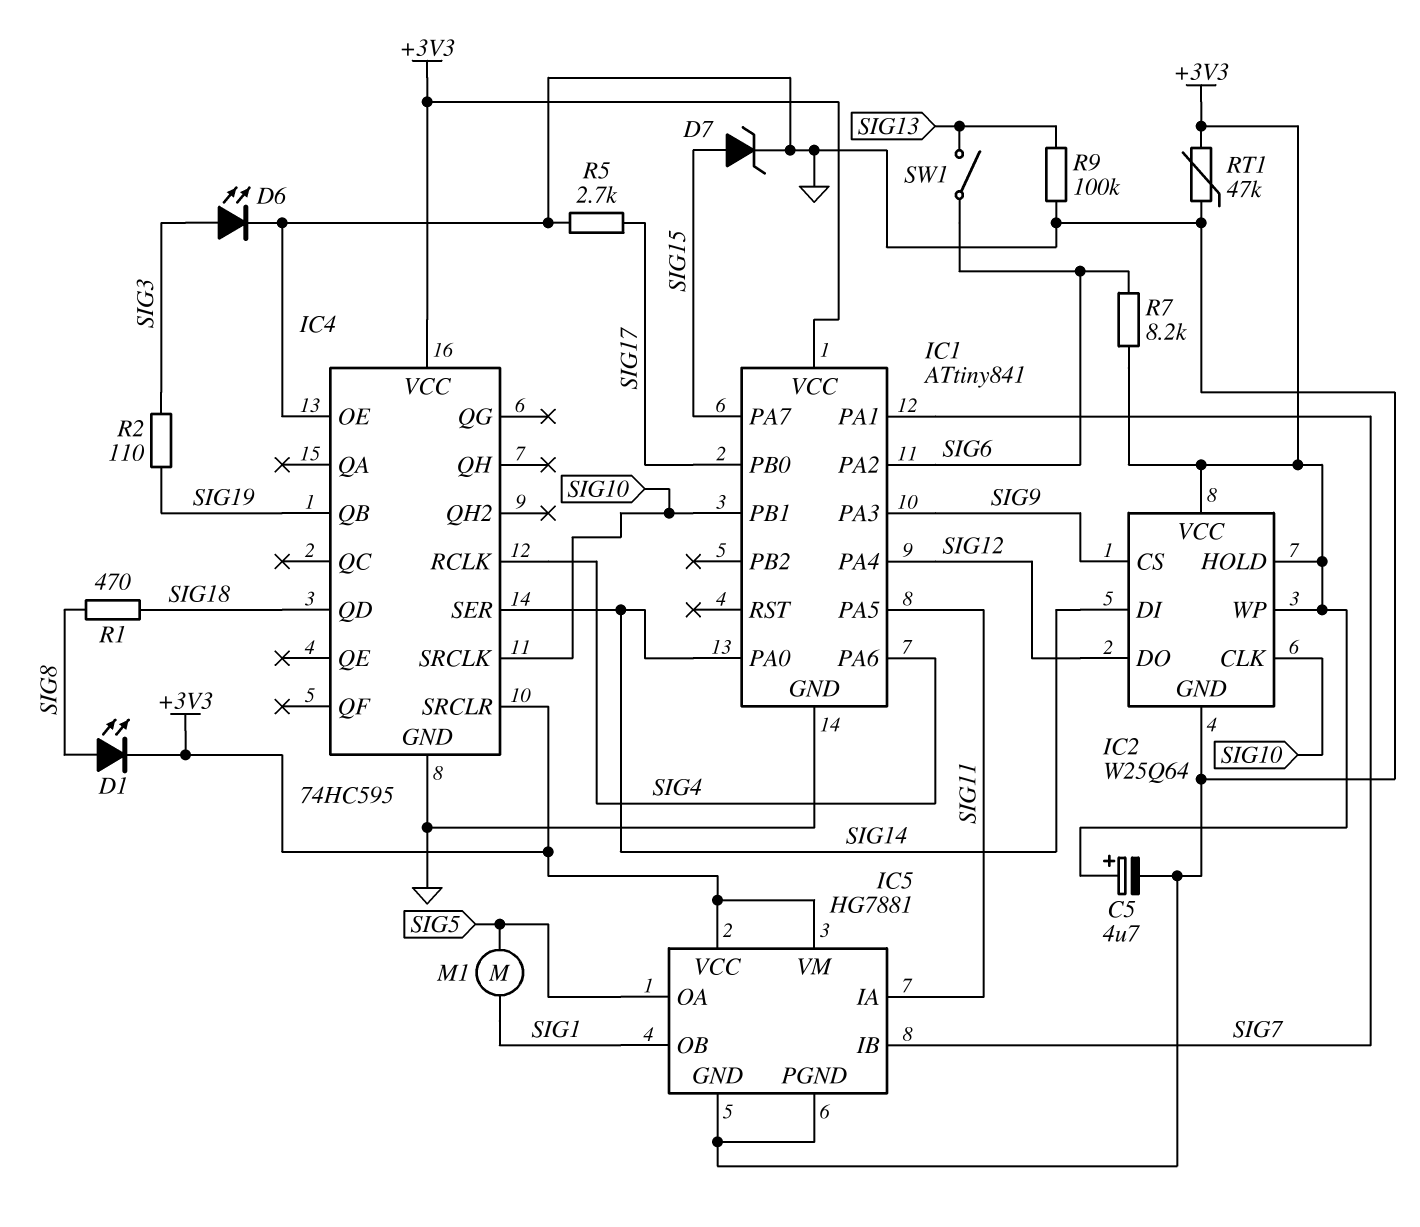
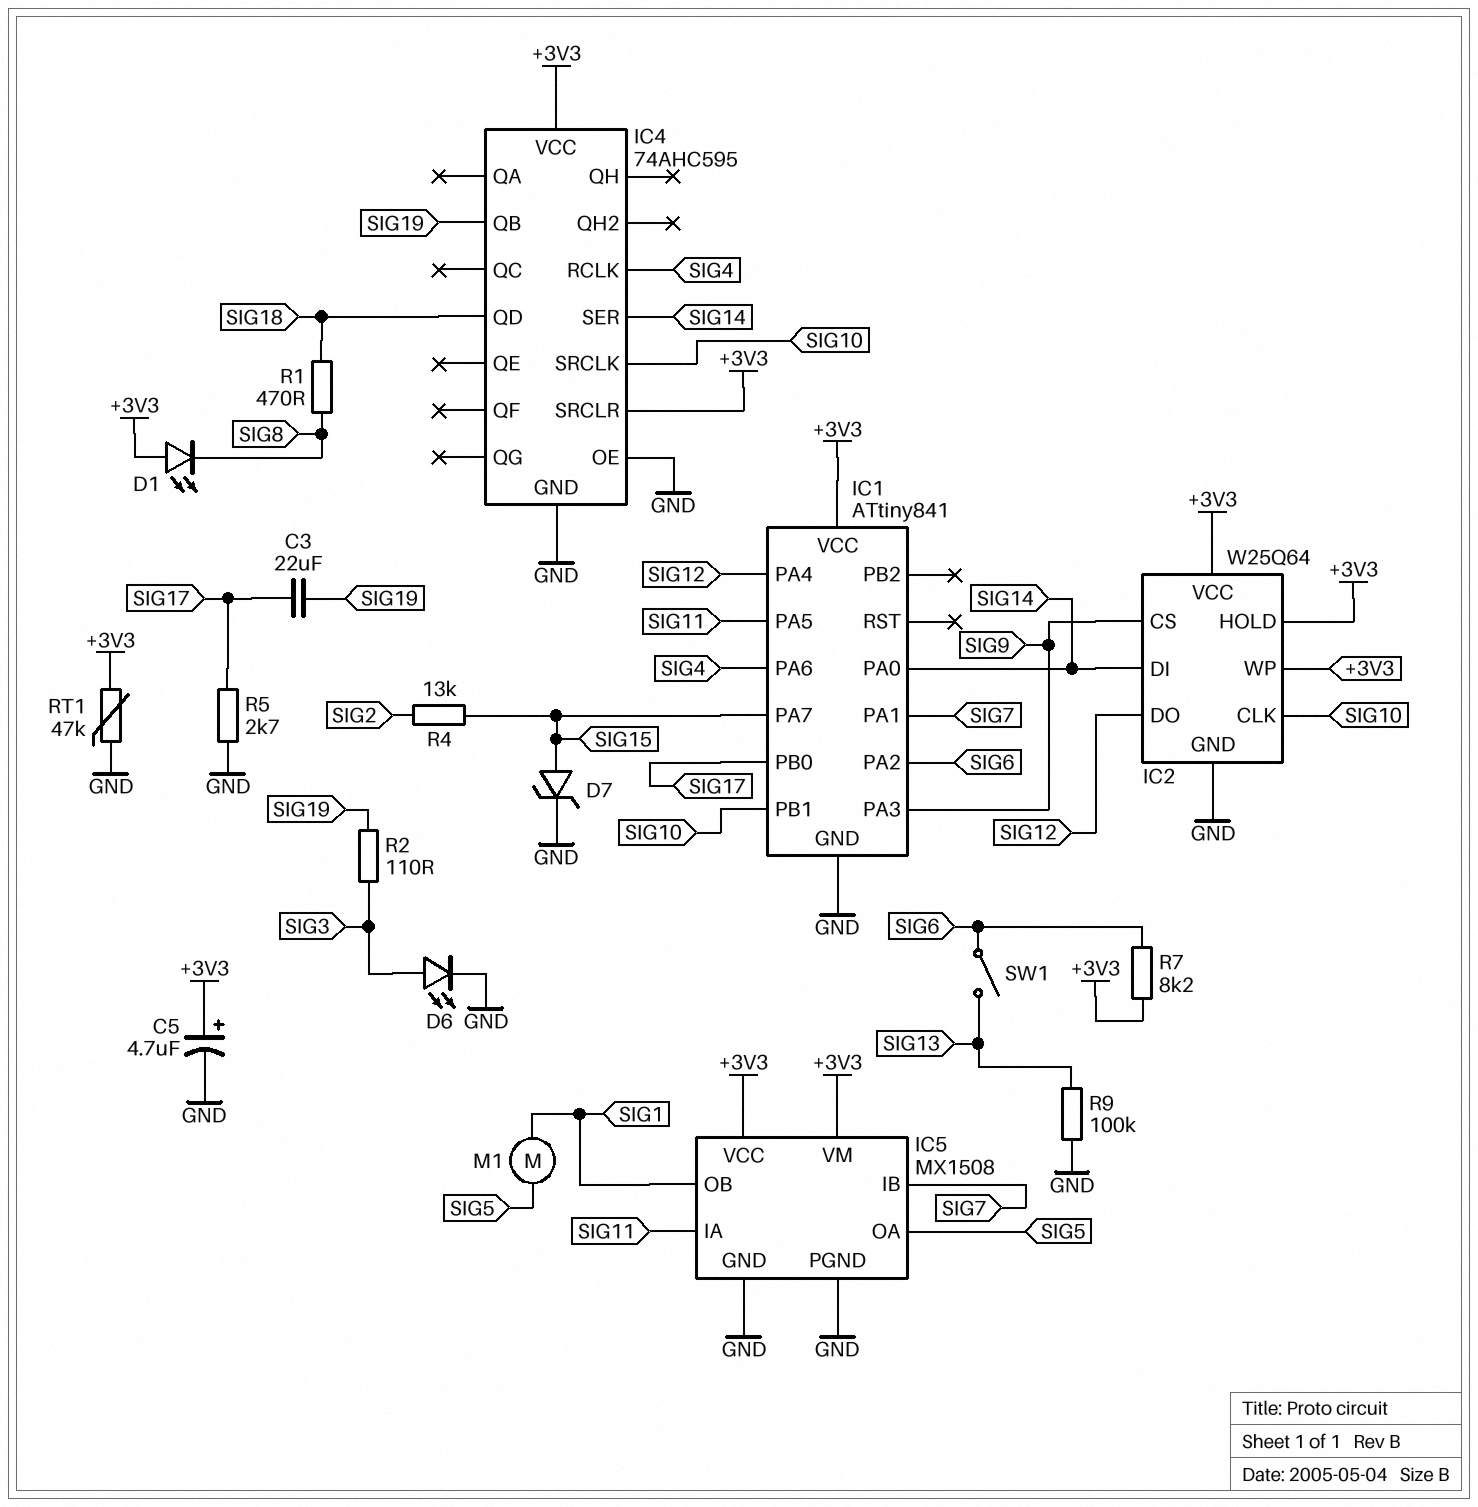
C3: none -> 22uF (SIG17, SIG19)
D1: LED (A SIG8, K +3V3) -> LED (A +3V3, K SIG8)
IC4: 74HC595 -> 74AHC595
IC5: HG7881 -> MX1508
R4: none -> 13k (SIG2, SIG15)

